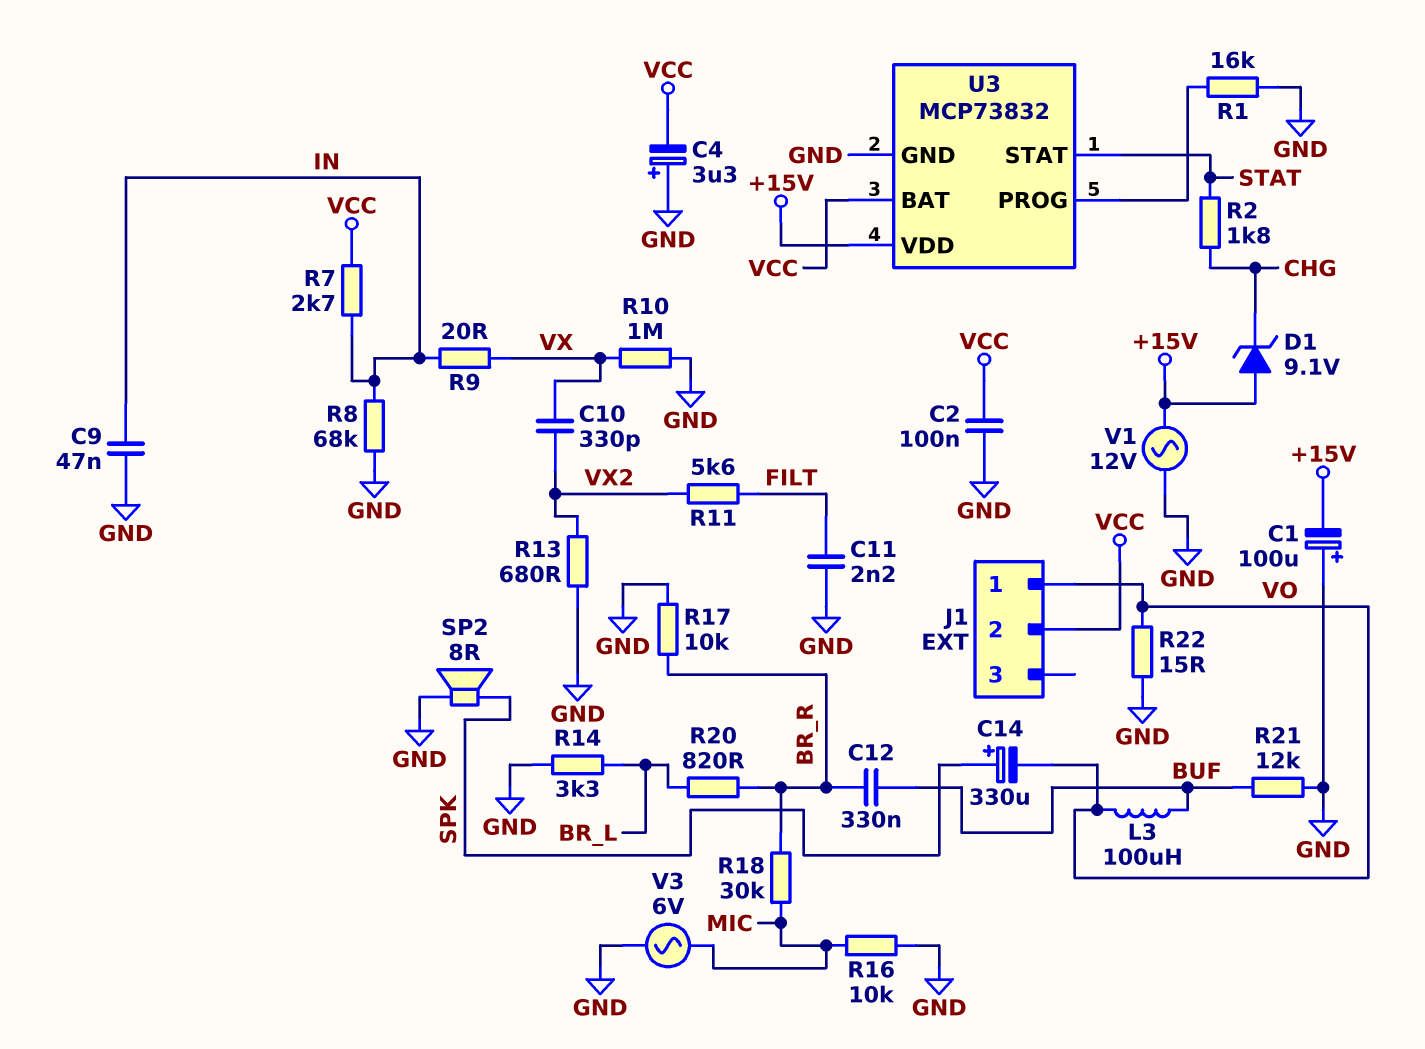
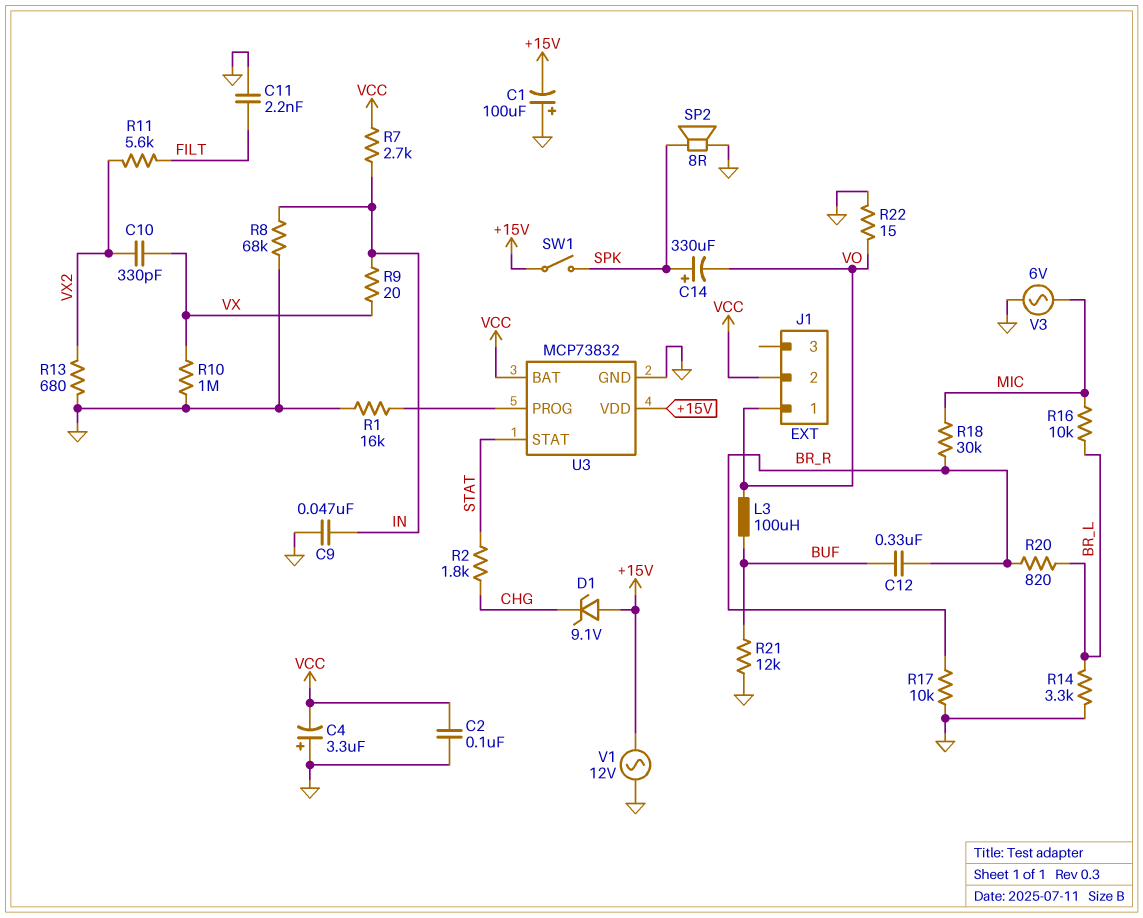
R16: 10k (GND, MIC) -> 10k (BR_L, MIC)
SW1: none -> switch (+15V, SPK)

